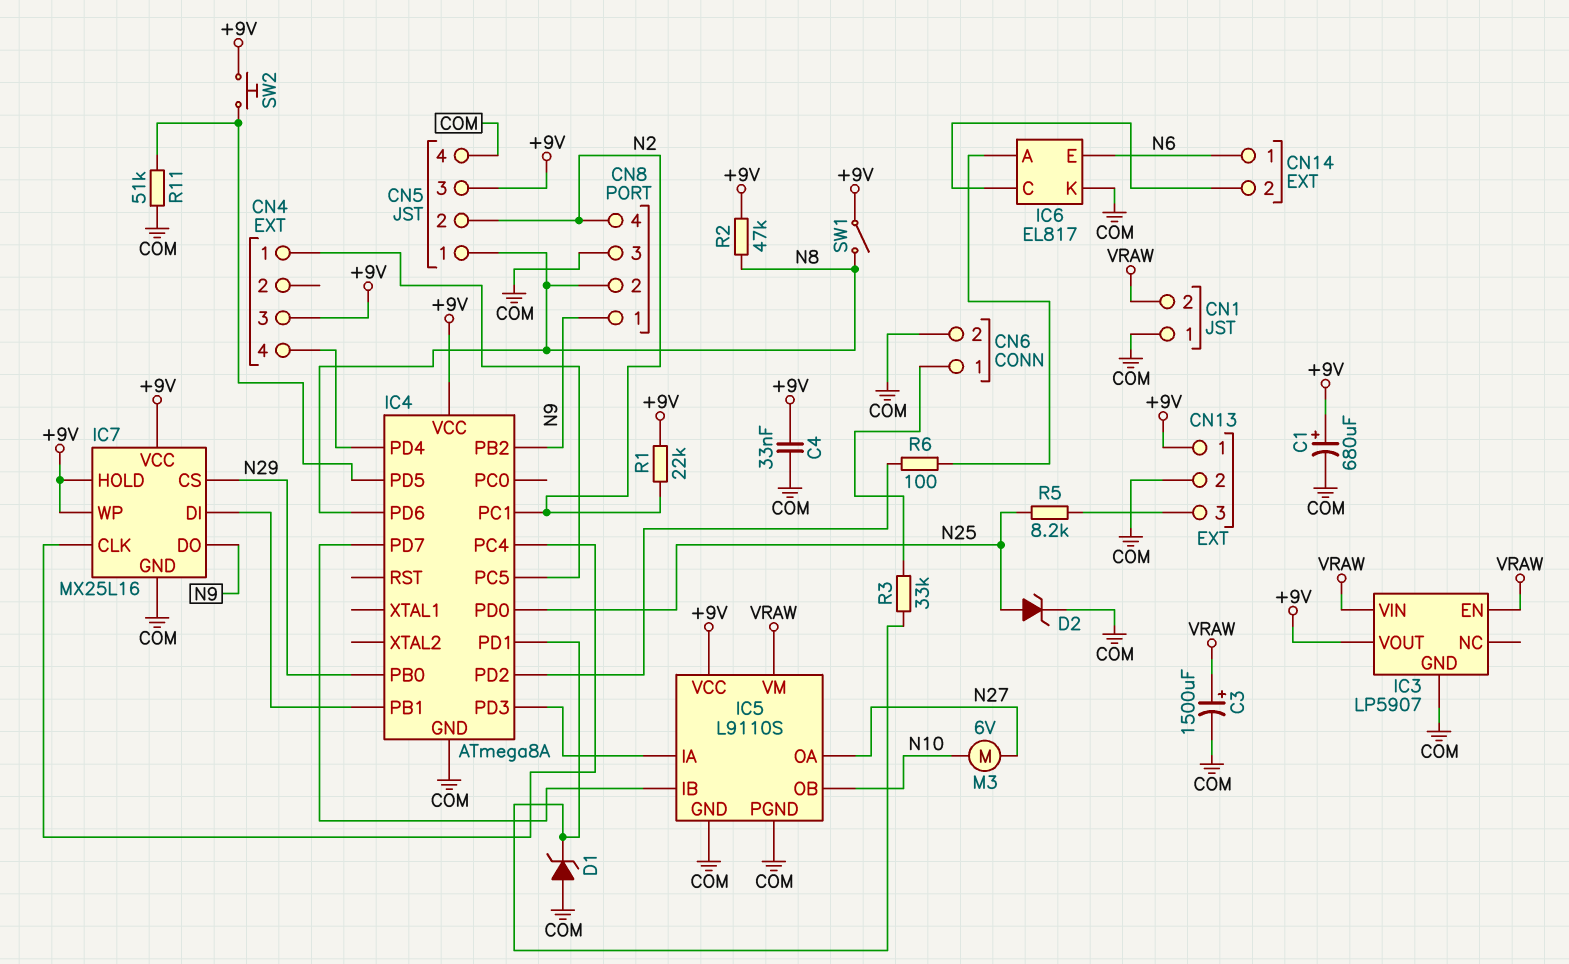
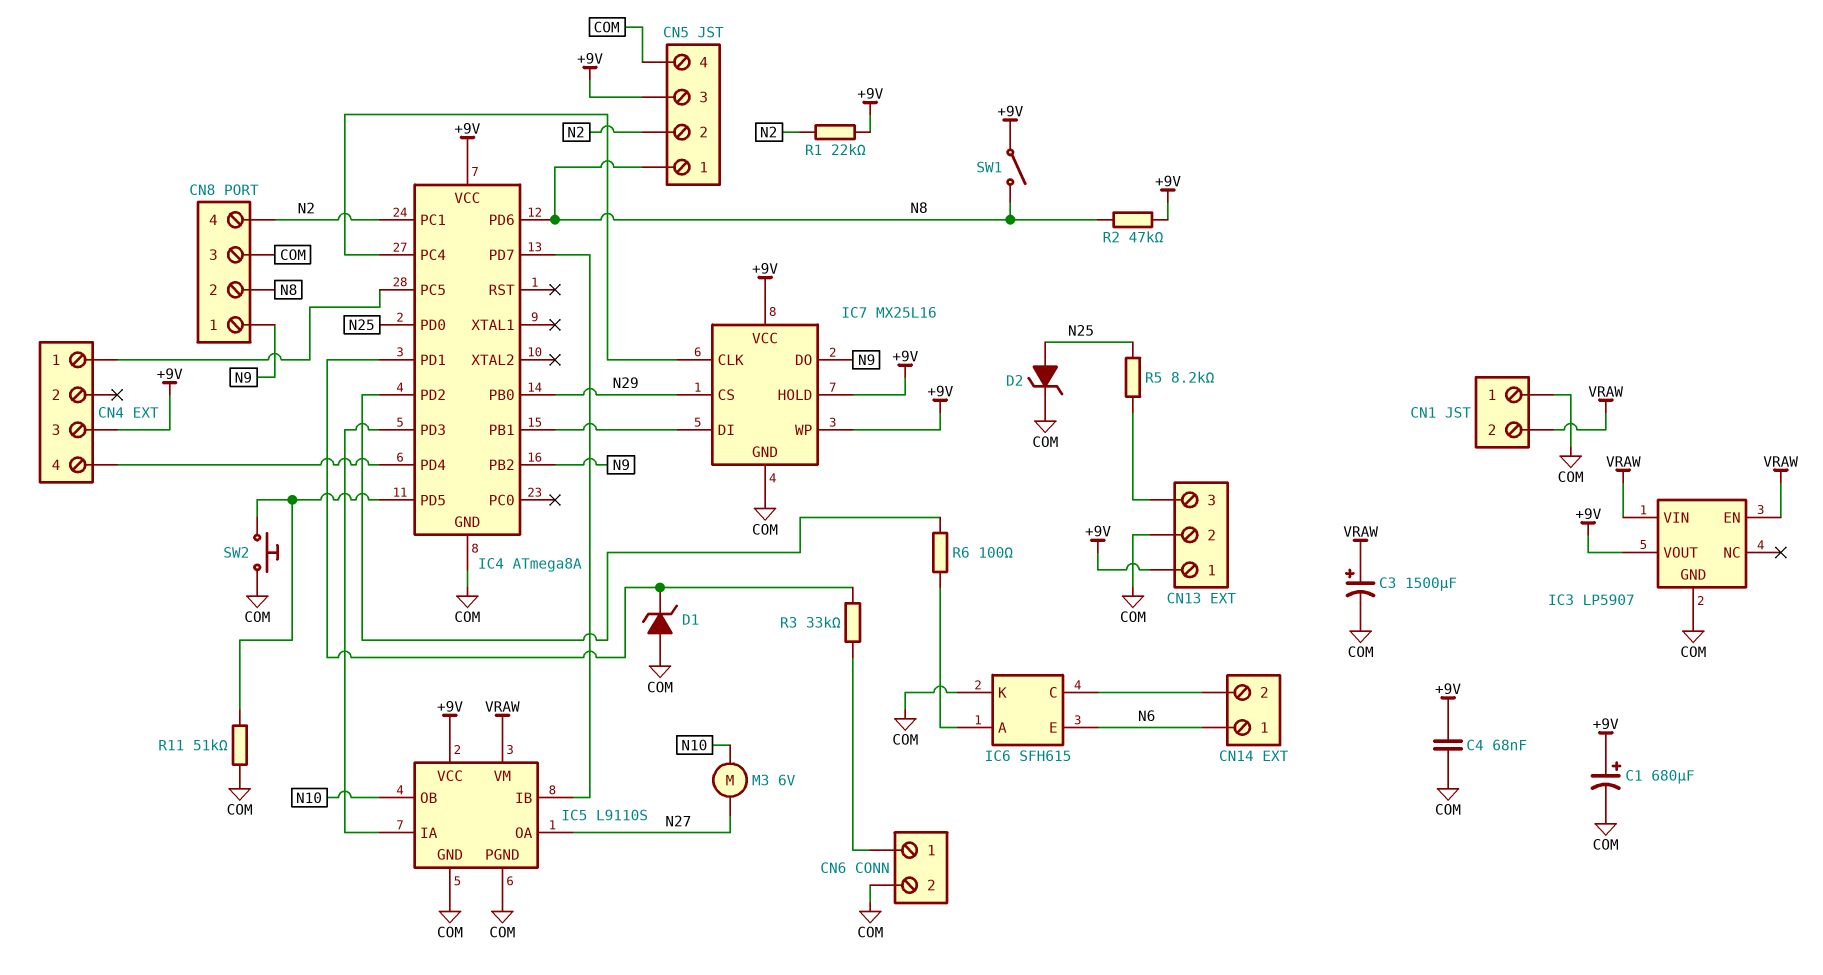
C4: 33nF (+9V, COM) -> 68nF (+9V, COM)
IC6: EL817 -> SFH615
SW2: button (+9V, IC4/PD5) -> button (COM, IC4/PD5)

